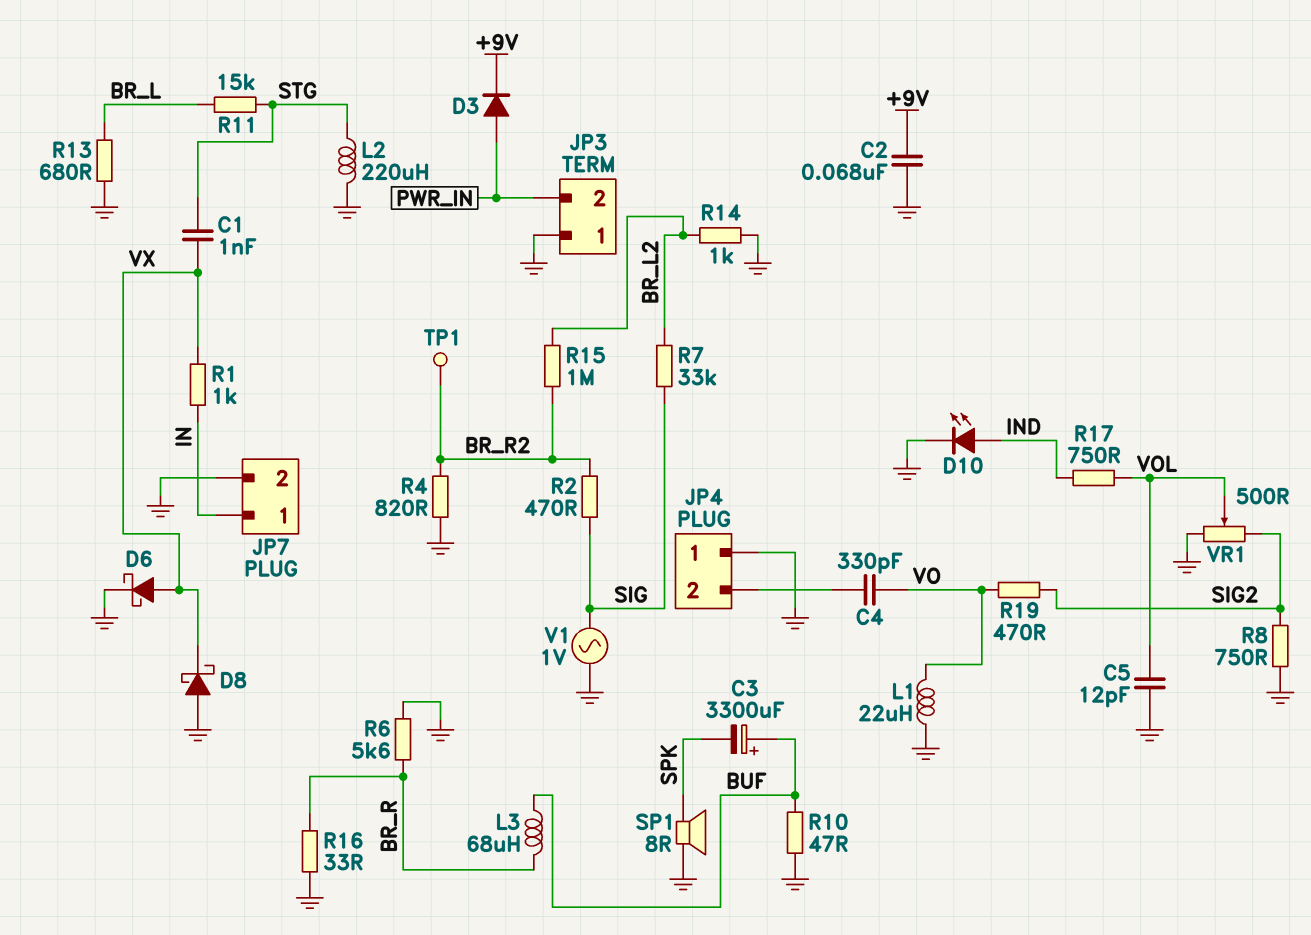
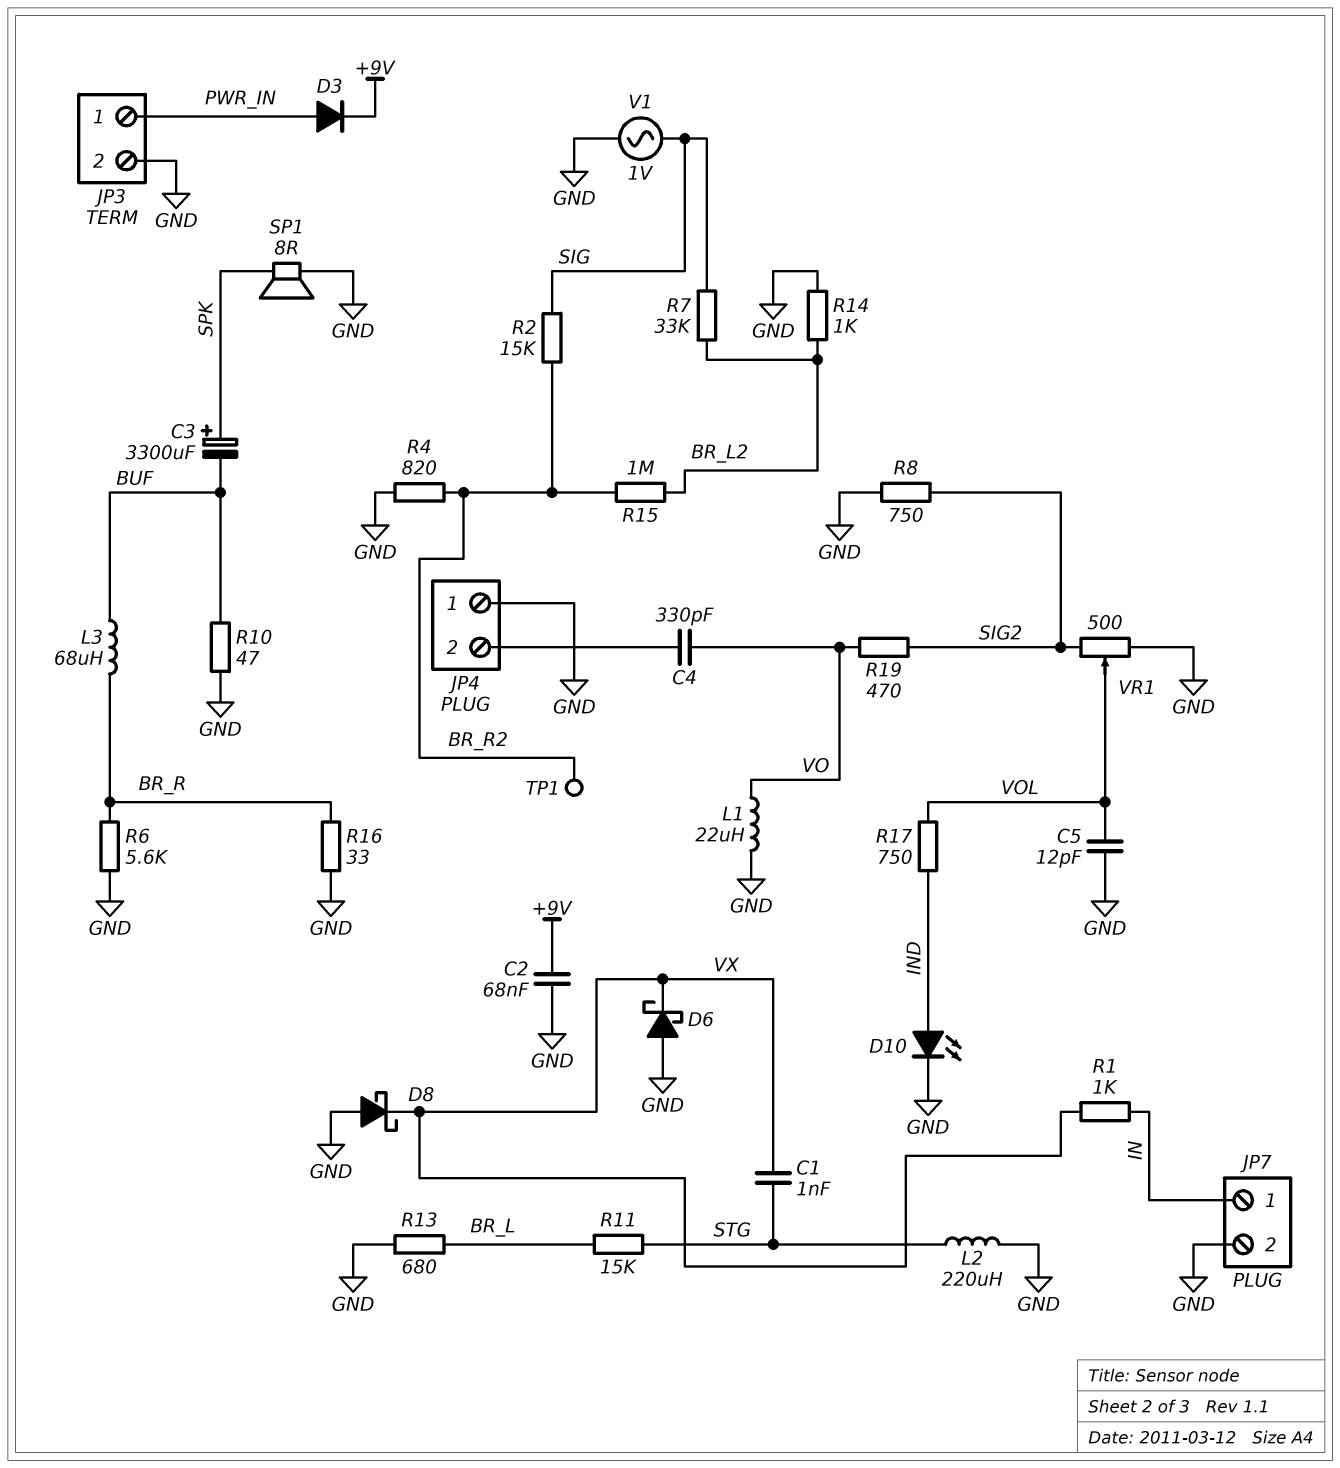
C3: 3300uF (plus BUF, minus SPK) -> 3300uF (plus SPK, minus BUF)
D6: schottky (A VX, K GND) -> schottky (A GND, K VX)
JP3 pin 1: GND -> PWR_IN
JP3 pin 2: PWR_IN -> GND
R2: 470 (BR_R2, SIG) -> 15k (BR_R2, SIG)

